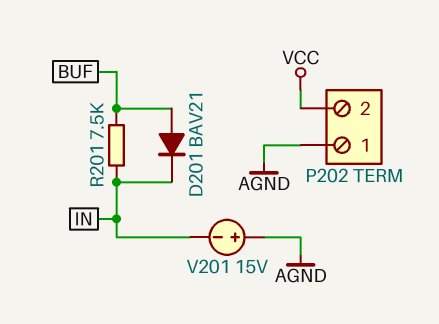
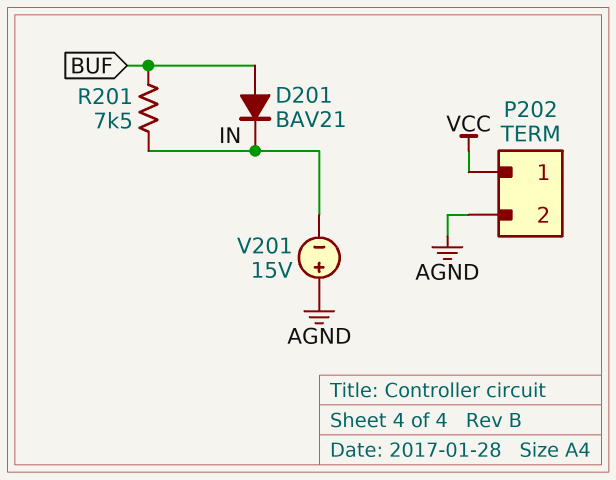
P202 pin 1: AGND -> VCC
P202 pin 2: VCC -> AGND

